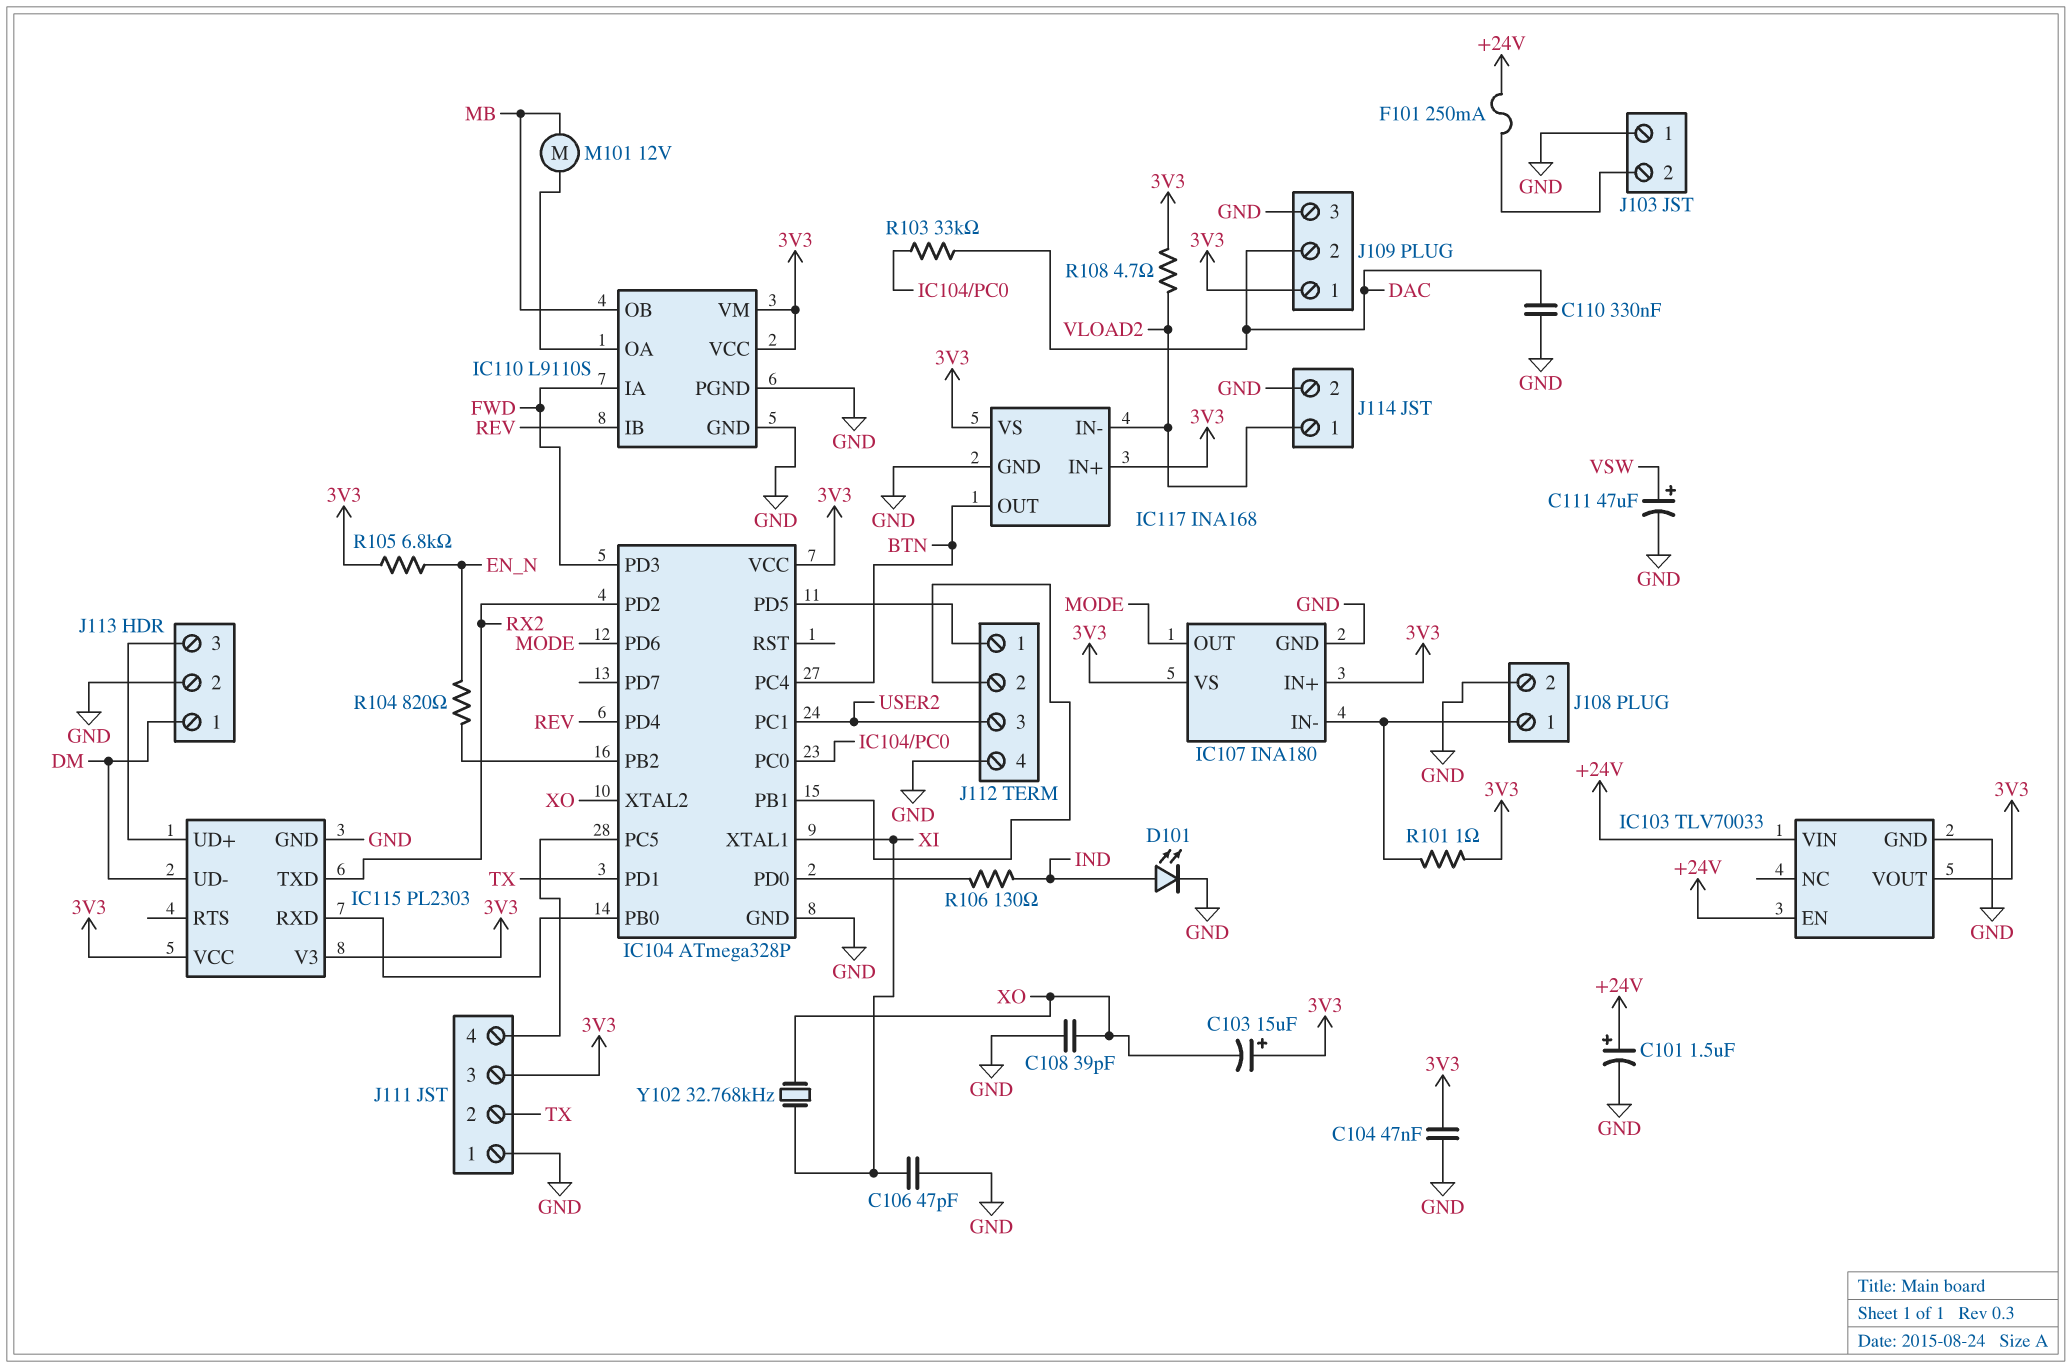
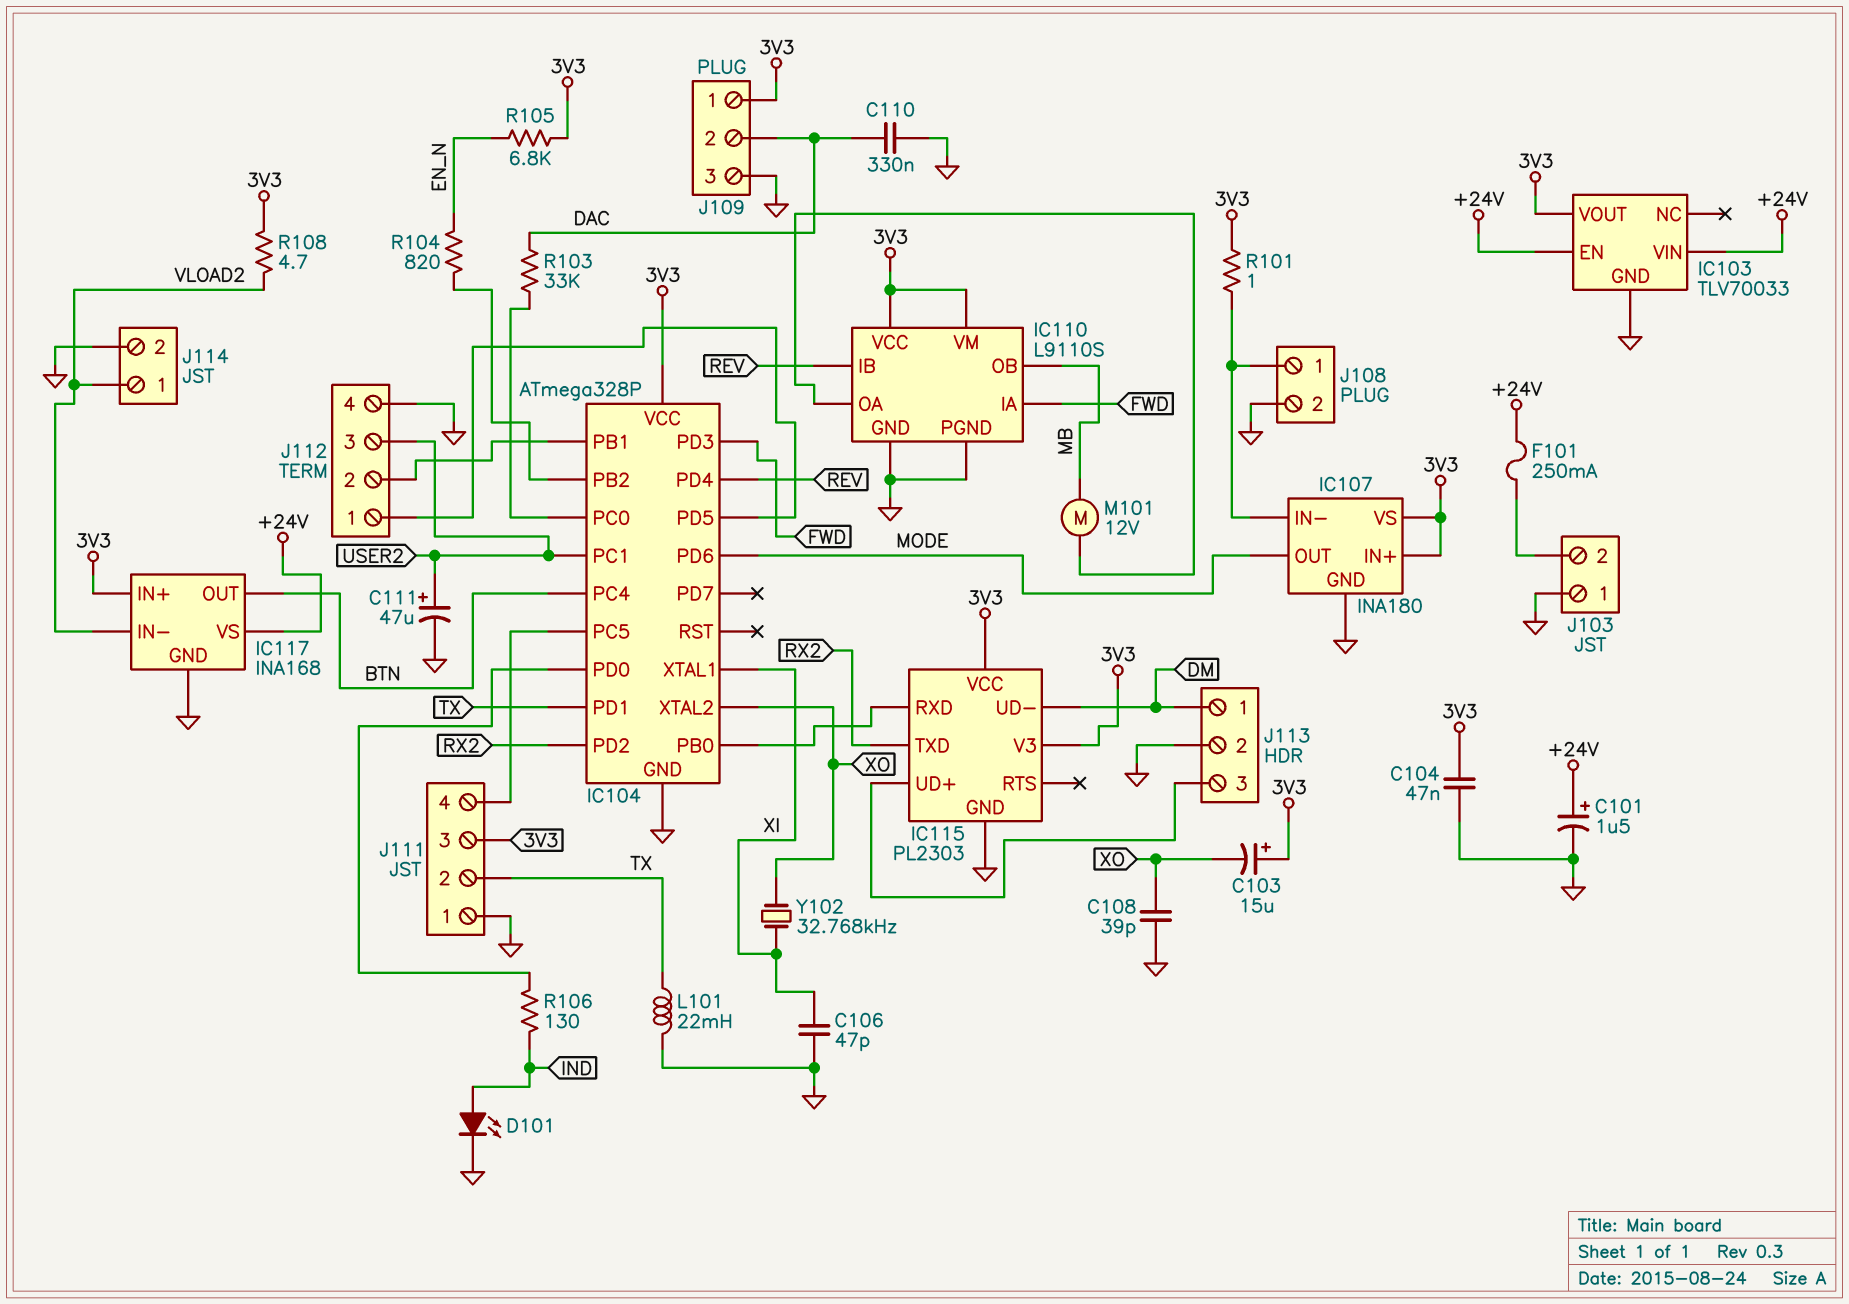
C111: 47uF (plus VSW, minus GND) -> 47uF (plus USER2, minus GND)
IC117 pin VS: 3V3 -> +24V
L101: none -> 22mH (GND, TX)

